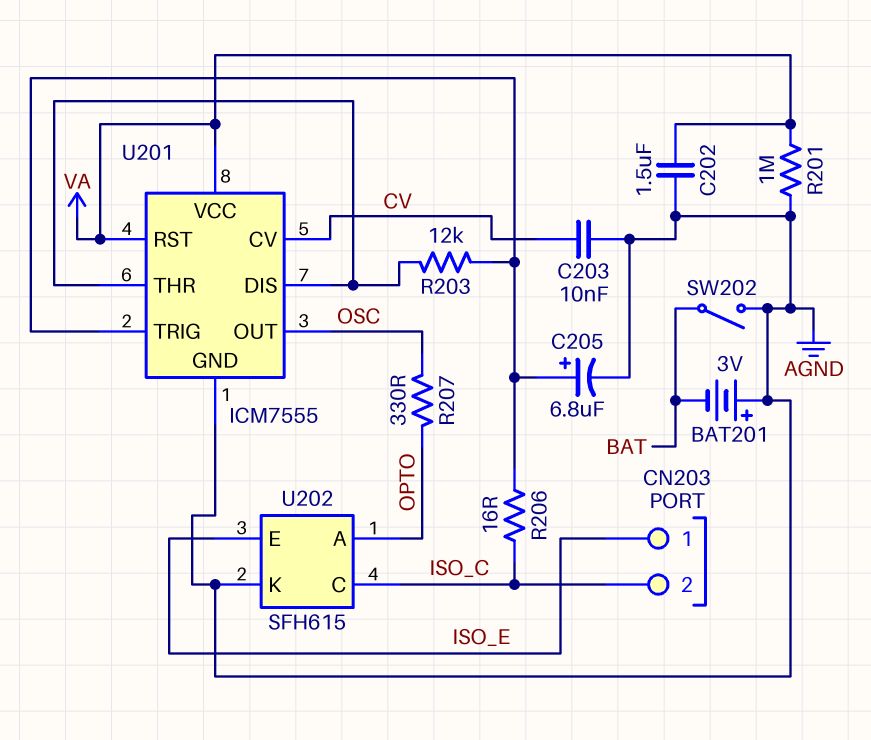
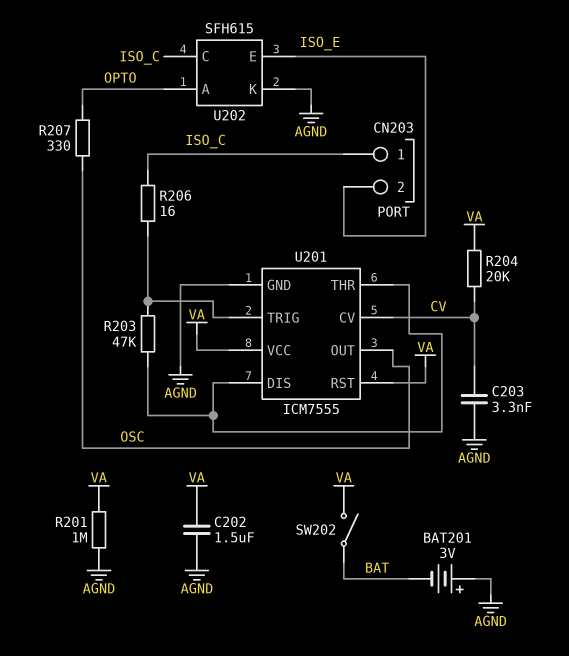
C203: 10nF (AGND, CV) -> 3.3nF (AGND, CV)
C205: 6.8uF (plus U201/TRIG, minus AGND) -> none
CN203 pin 1: ISO_E -> ISO_C
CN203 pin 2: ISO_C -> ISO_E
R203: 12k (U201/DIS, U201/TRIG) -> 47k (U201/DIS, U201/TRIG)
R204: none -> 20k (CV, VA)
SW202: switch (AGND, BAT) -> switch (BAT, VA)

